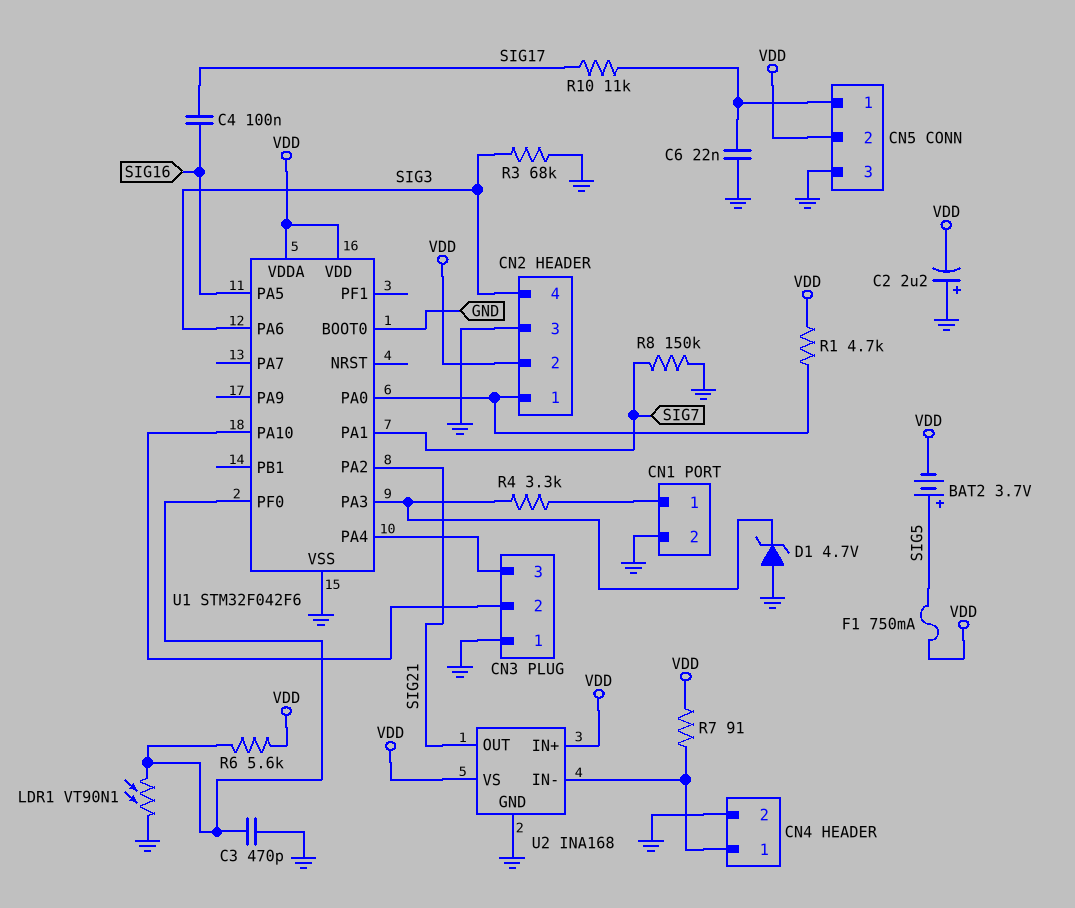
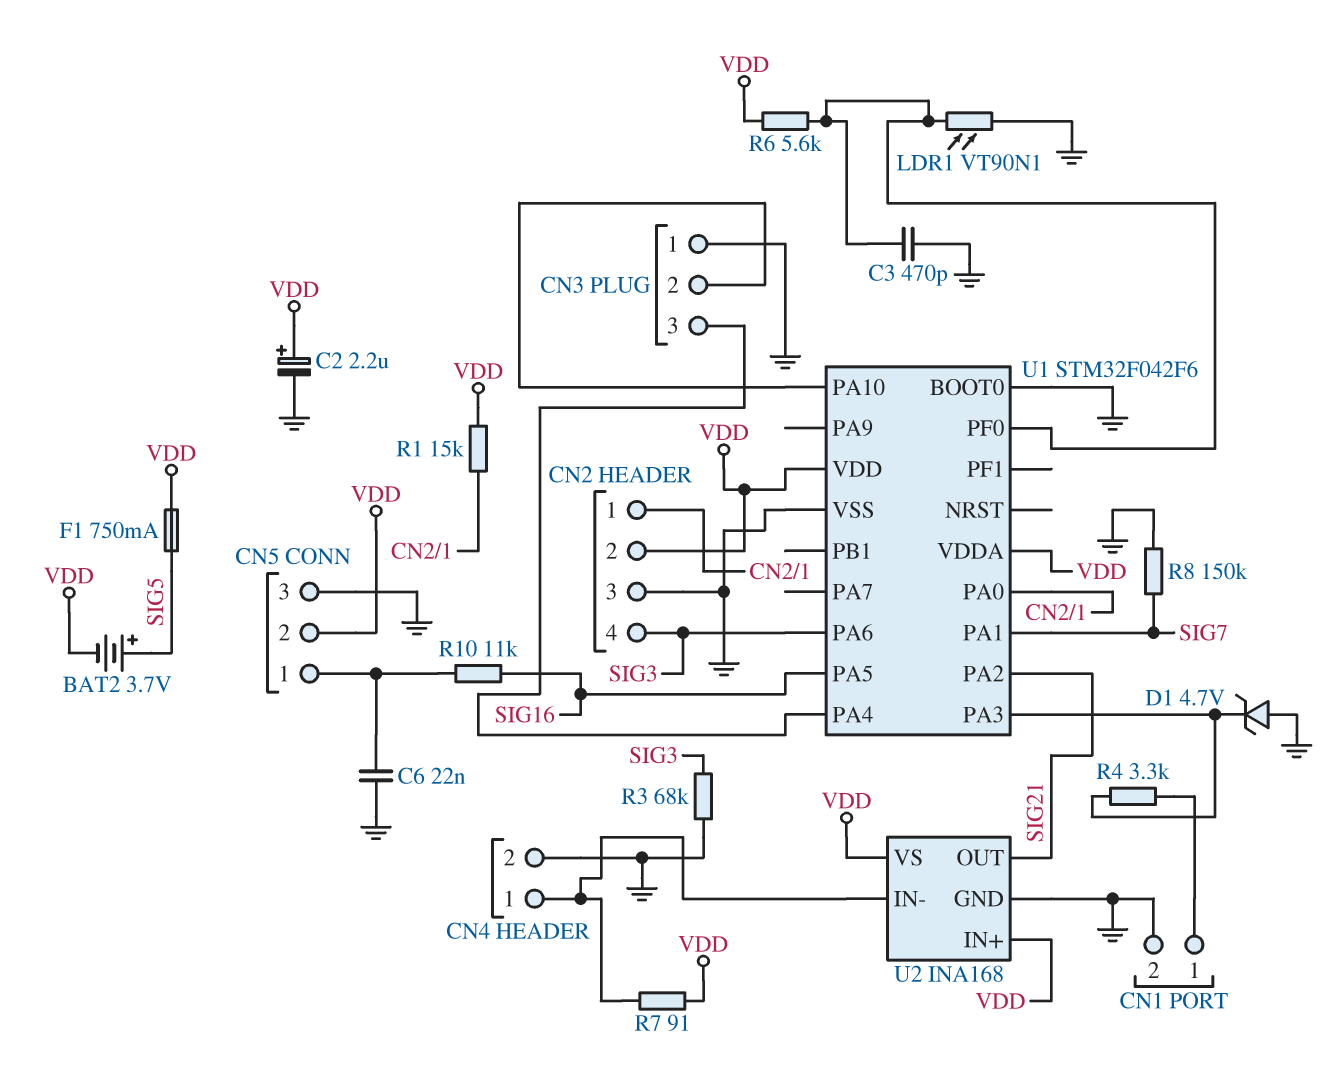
C2: 2.2uF (plus GND, minus VDD) -> 2.2uF (plus VDD, minus GND)
C4: 100nF (SIG16, SIG17) -> none
R1: 4.7k (CN2/1, VDD) -> 15k (CN2/1, VDD)
R10: 11k (CN5/1, SIG17) -> 11k (CN5/1, SIG16)

